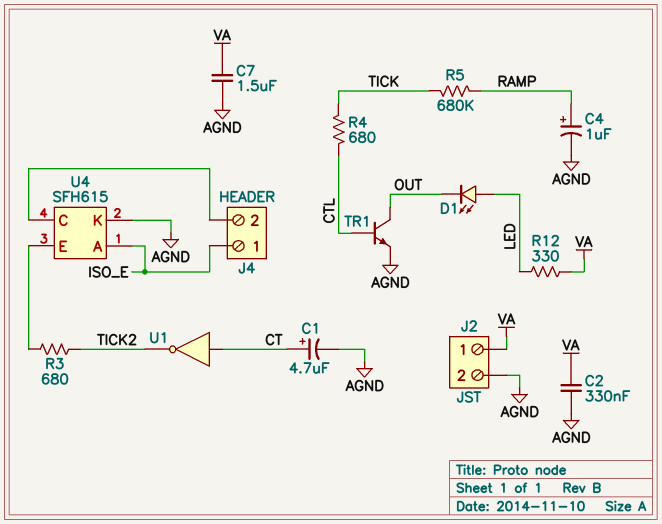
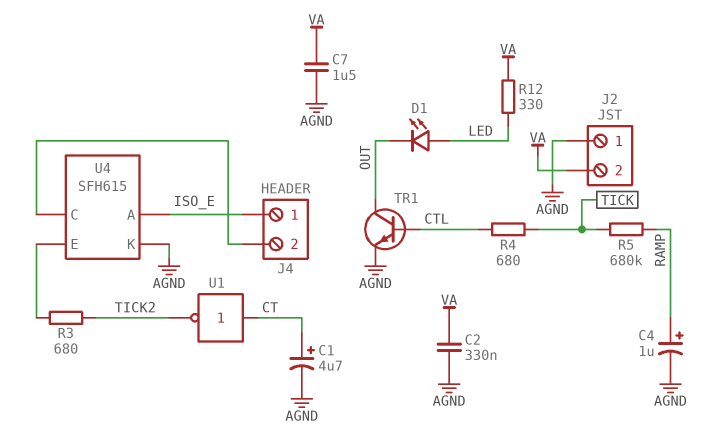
J2 pin 1: VA -> AGND
J2 pin 2: AGND -> VA

